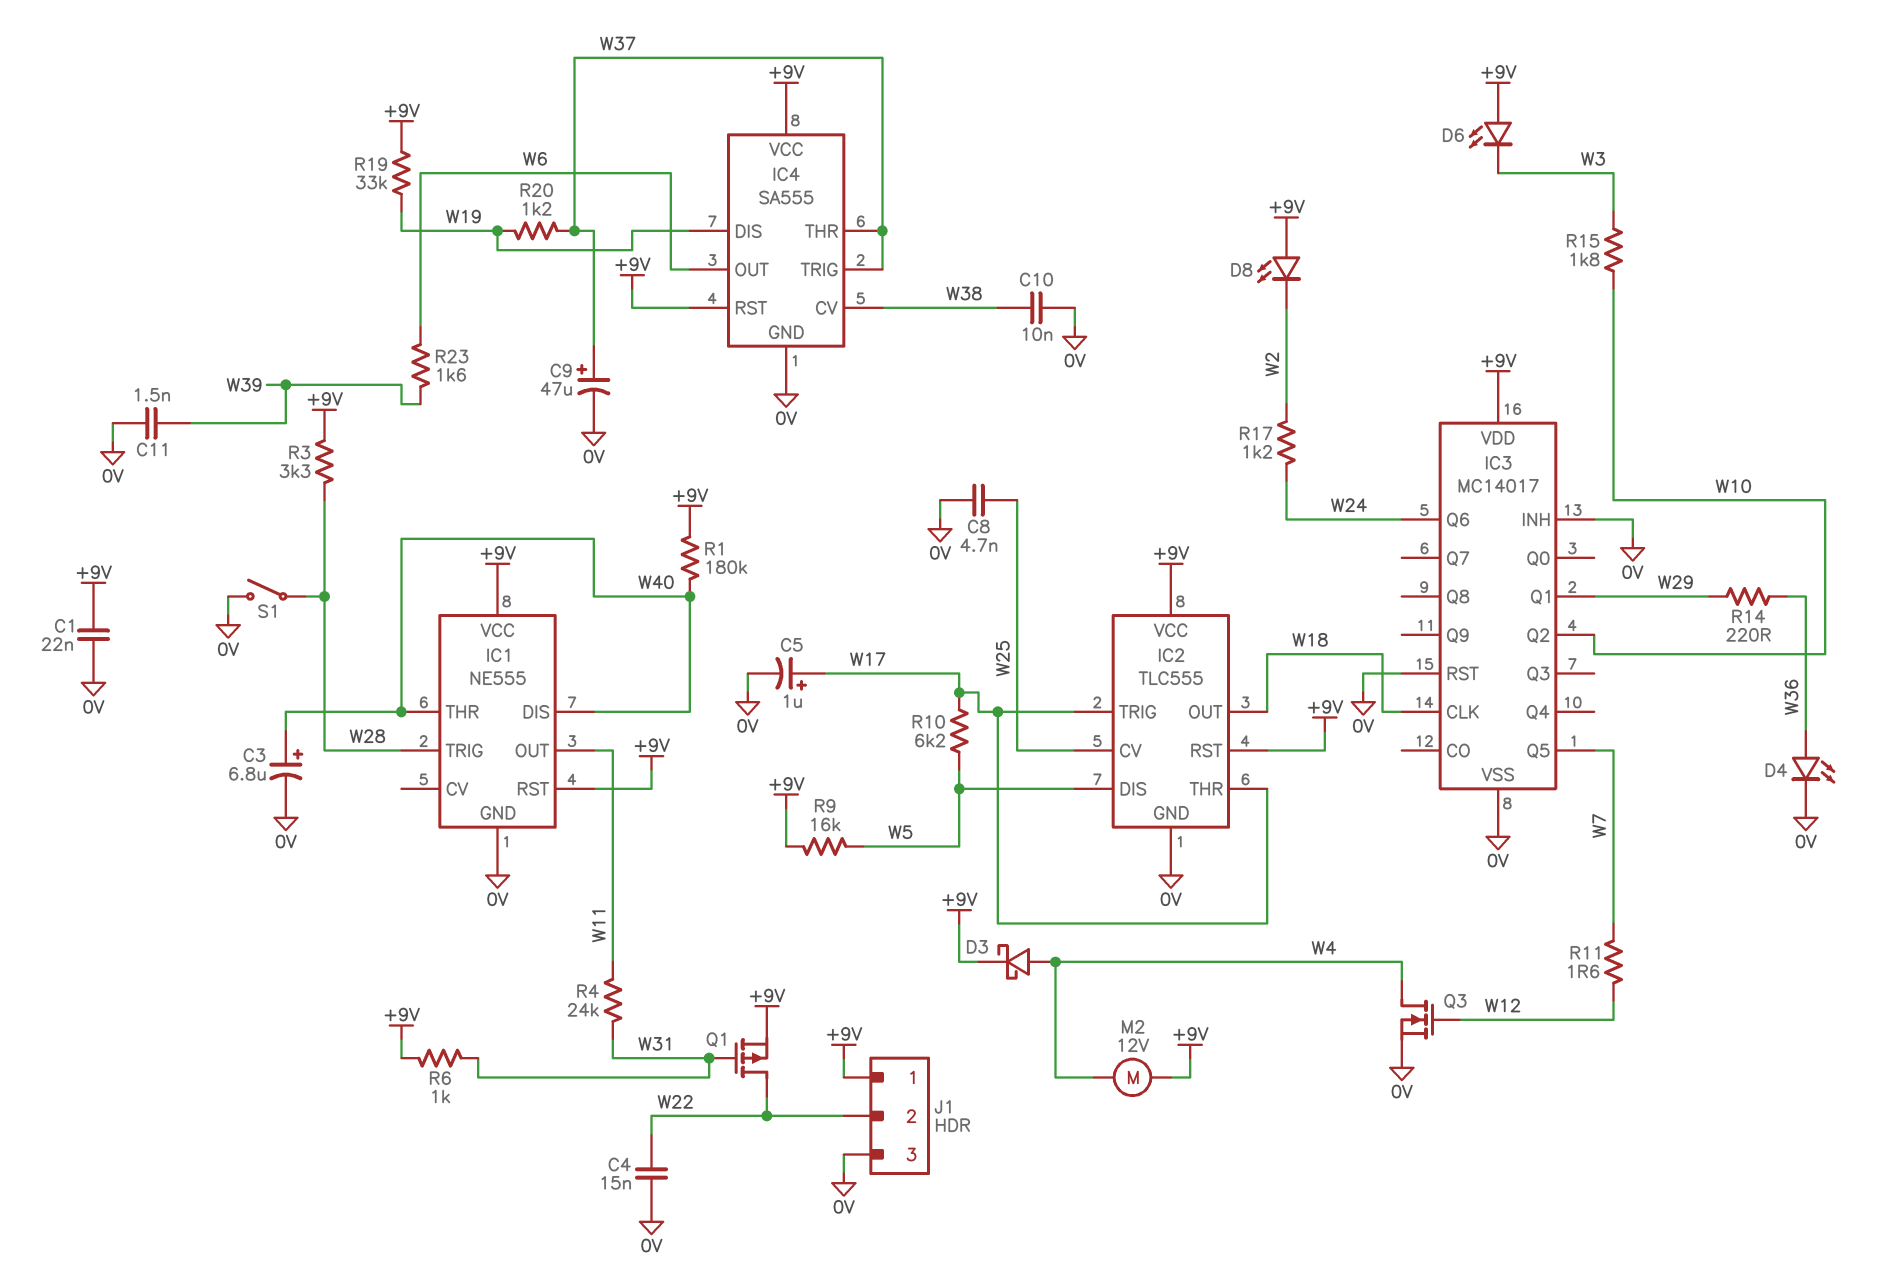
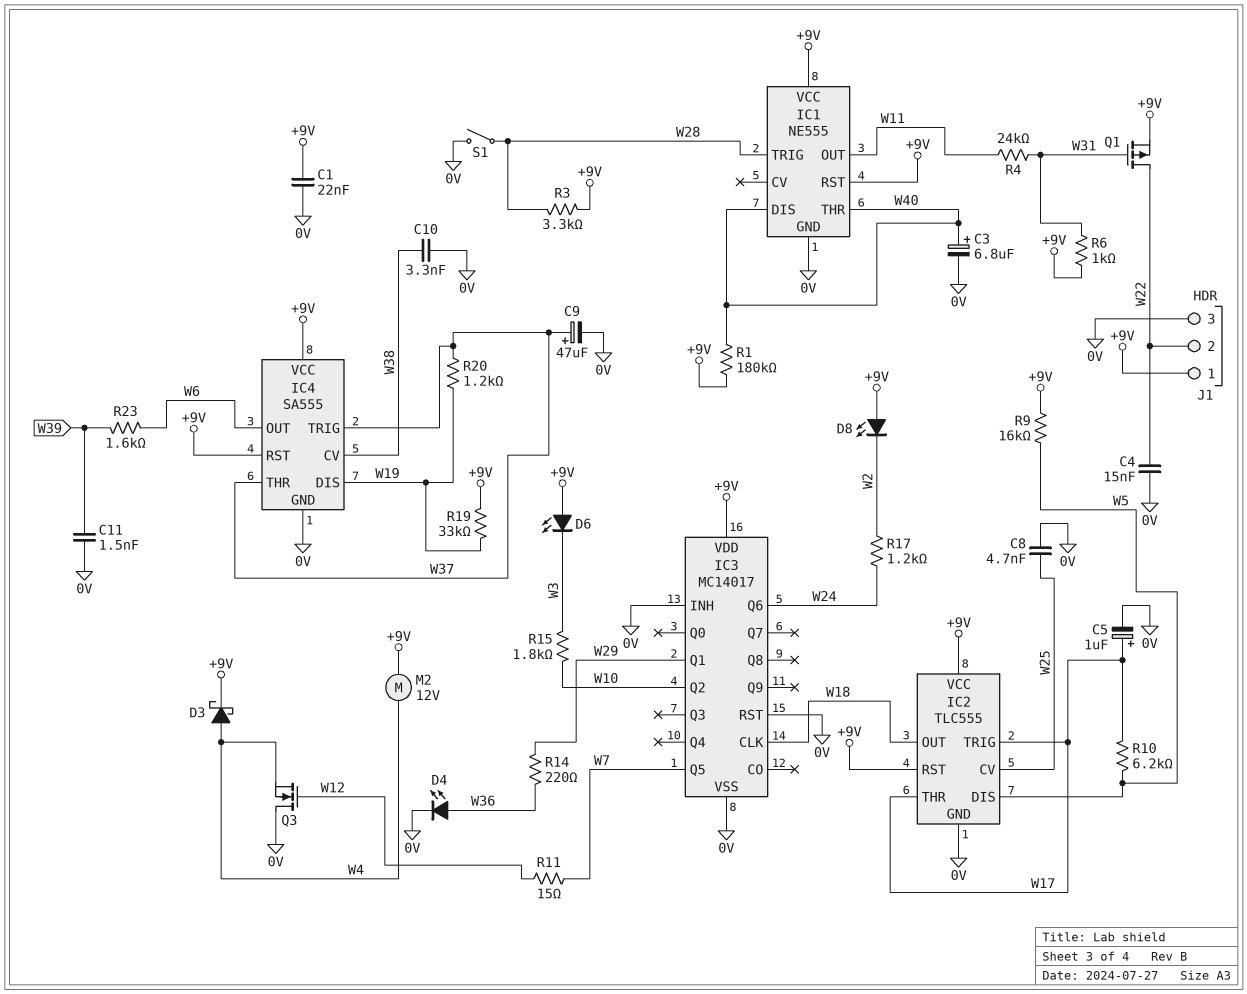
C10: 10nF (0V, W38) -> 3.3nF (0V, W38)
Q3: NMOS (G W12, D W4, S 0V) -> NMOS (G W12, D 0V, S W4)
R11: 1.6 (W7, W12) -> 15 (W7, W12)

